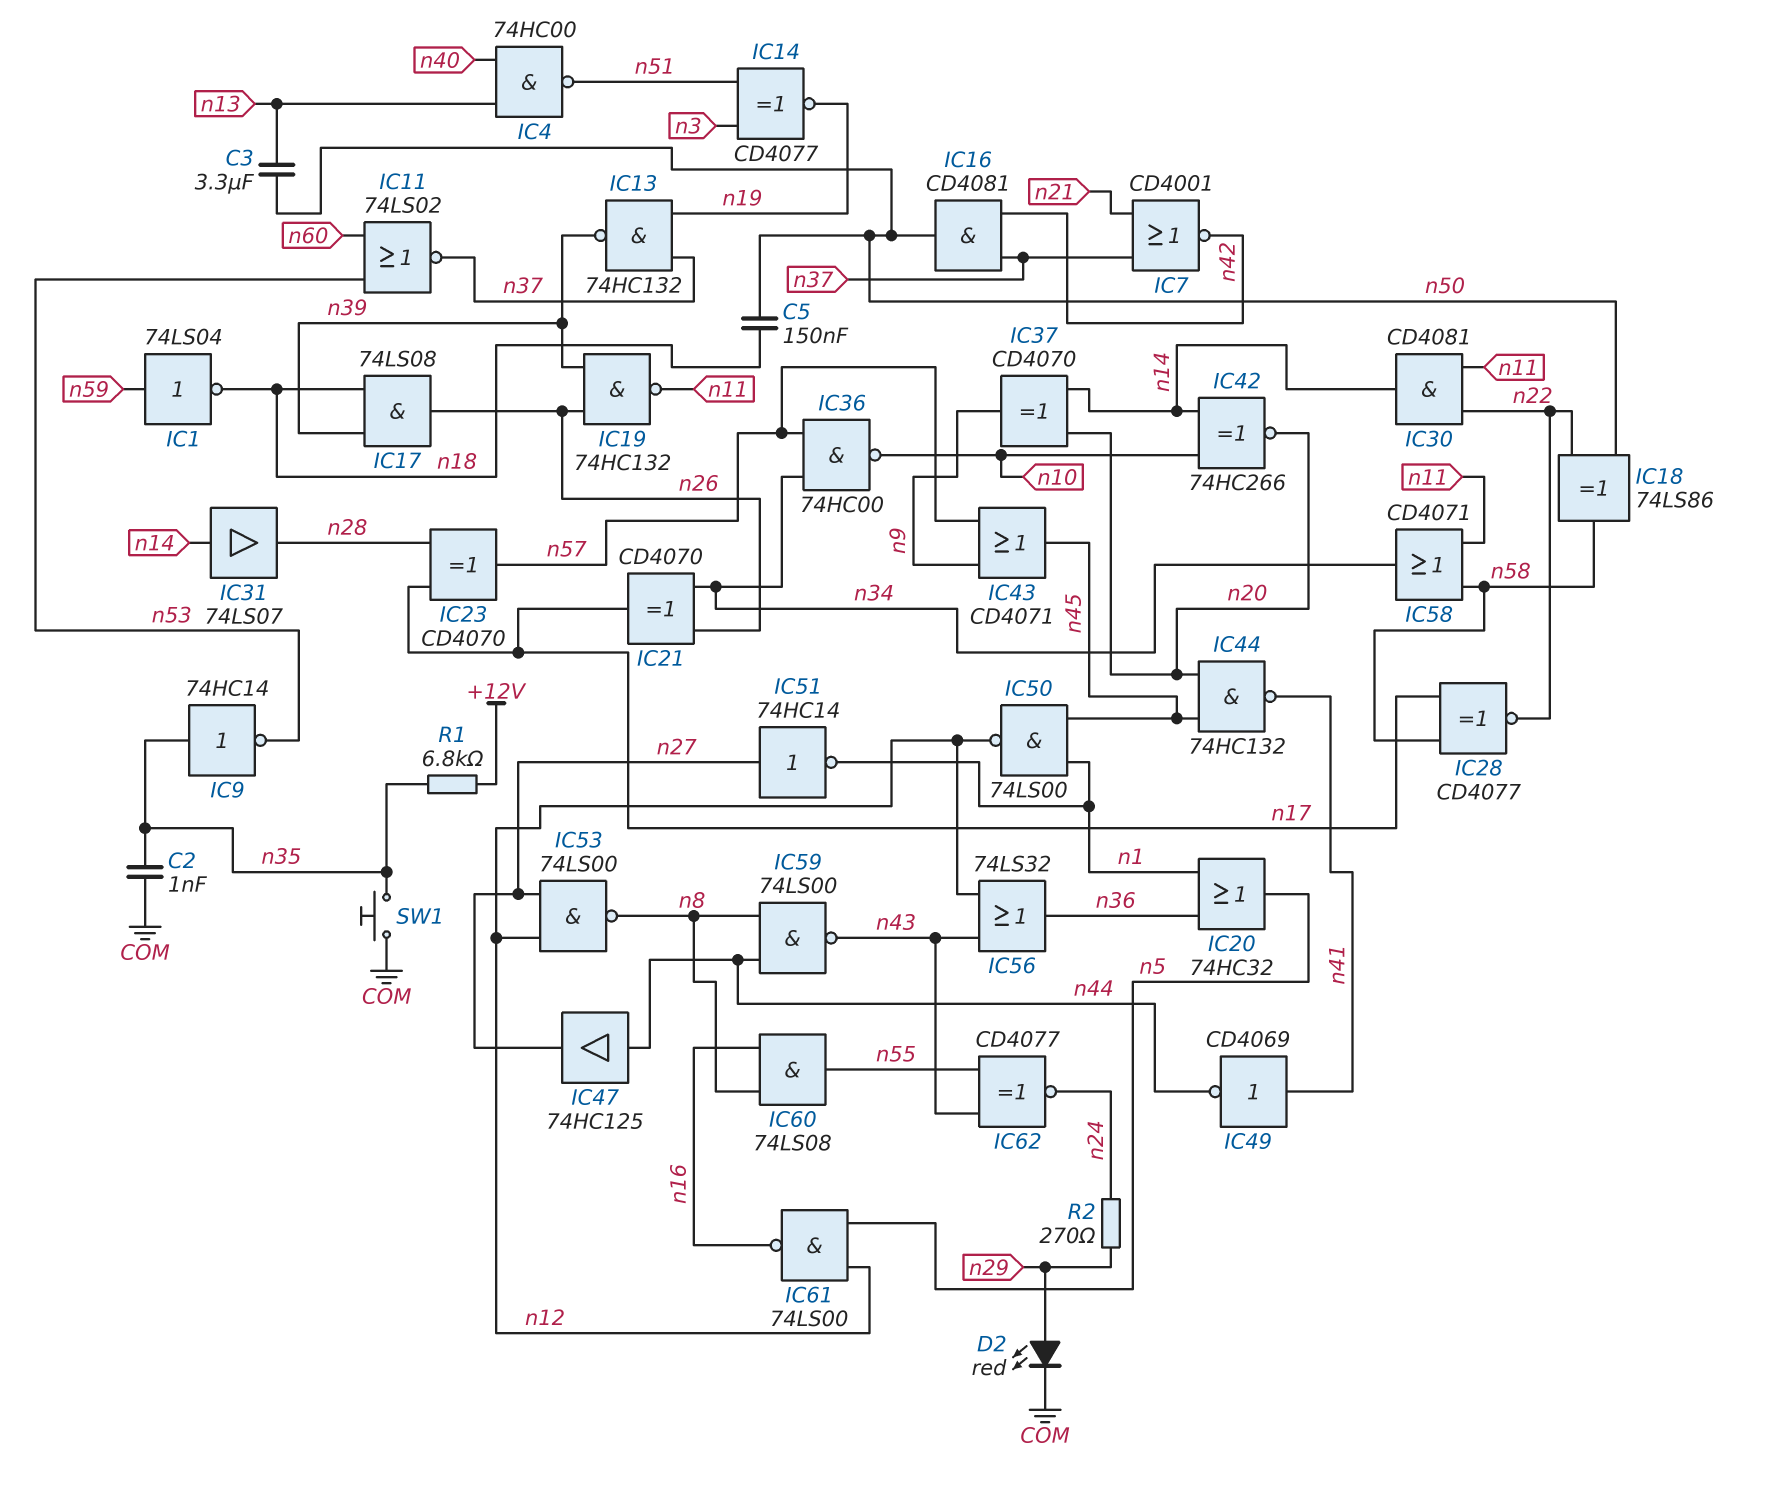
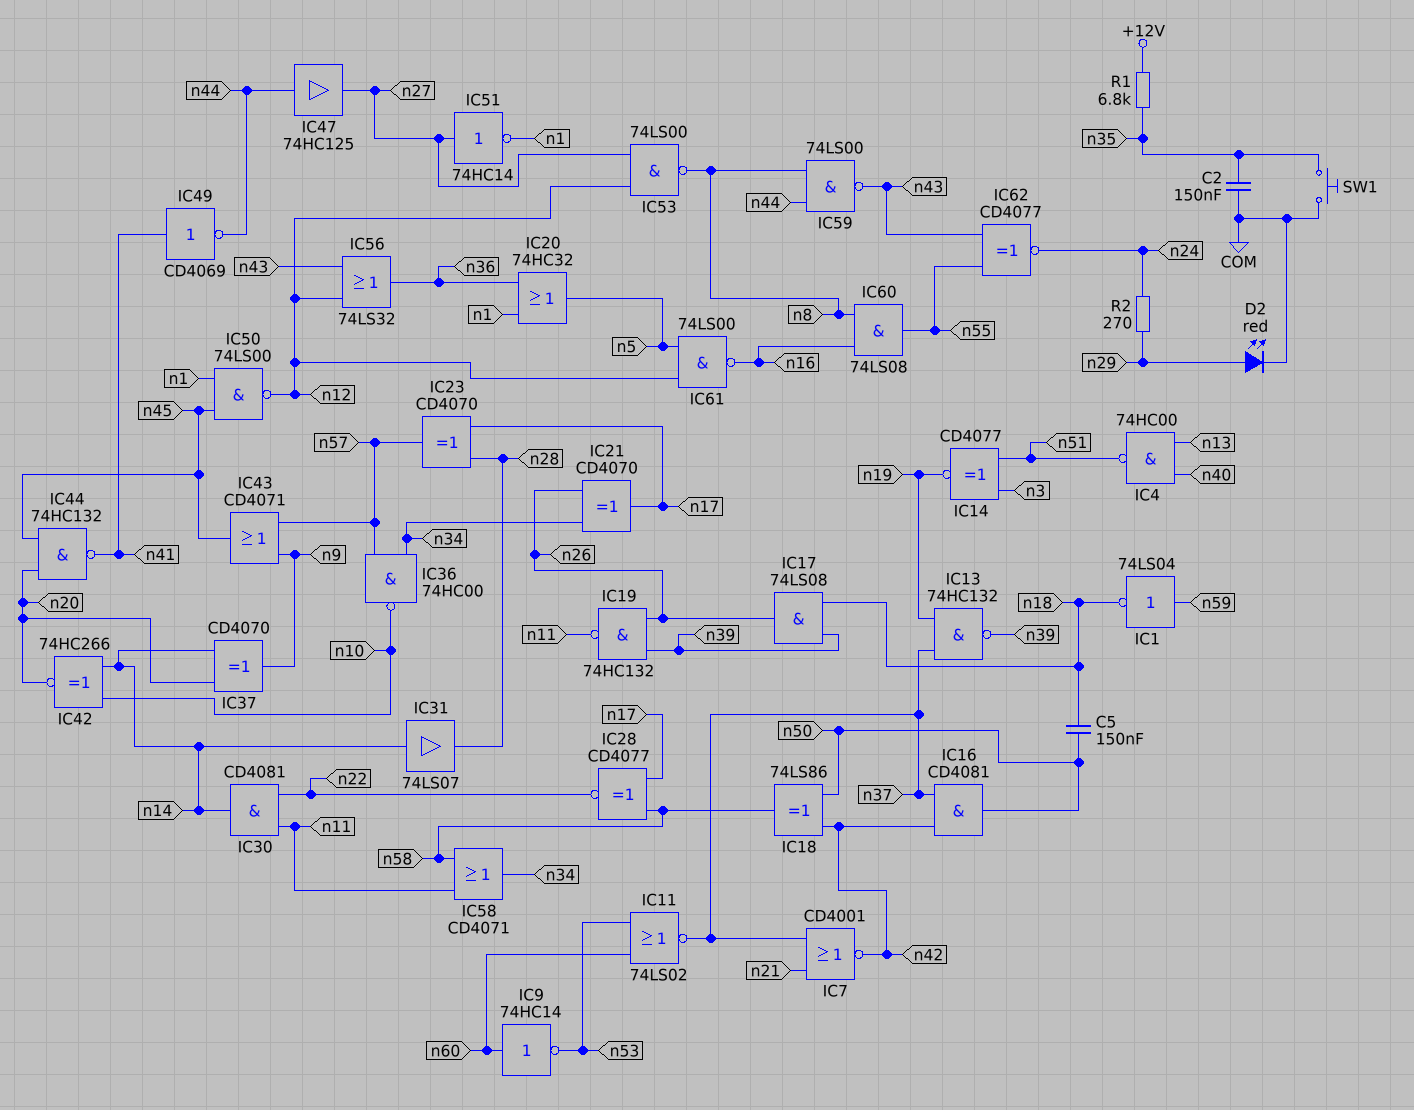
C2: 1nF (COM, n35) -> 150nF (COM, n35)
C3: 3.3uF (n13, n50) -> none
IC9: NOT 74HC14 (in n35, out n53) -> NOT 74HC14 (in n60, out n53)
IC18: XOR 74LS86 (in n22, in n50, out n58) -> XOR 74LS86 (in n42, in n50, out n58)

